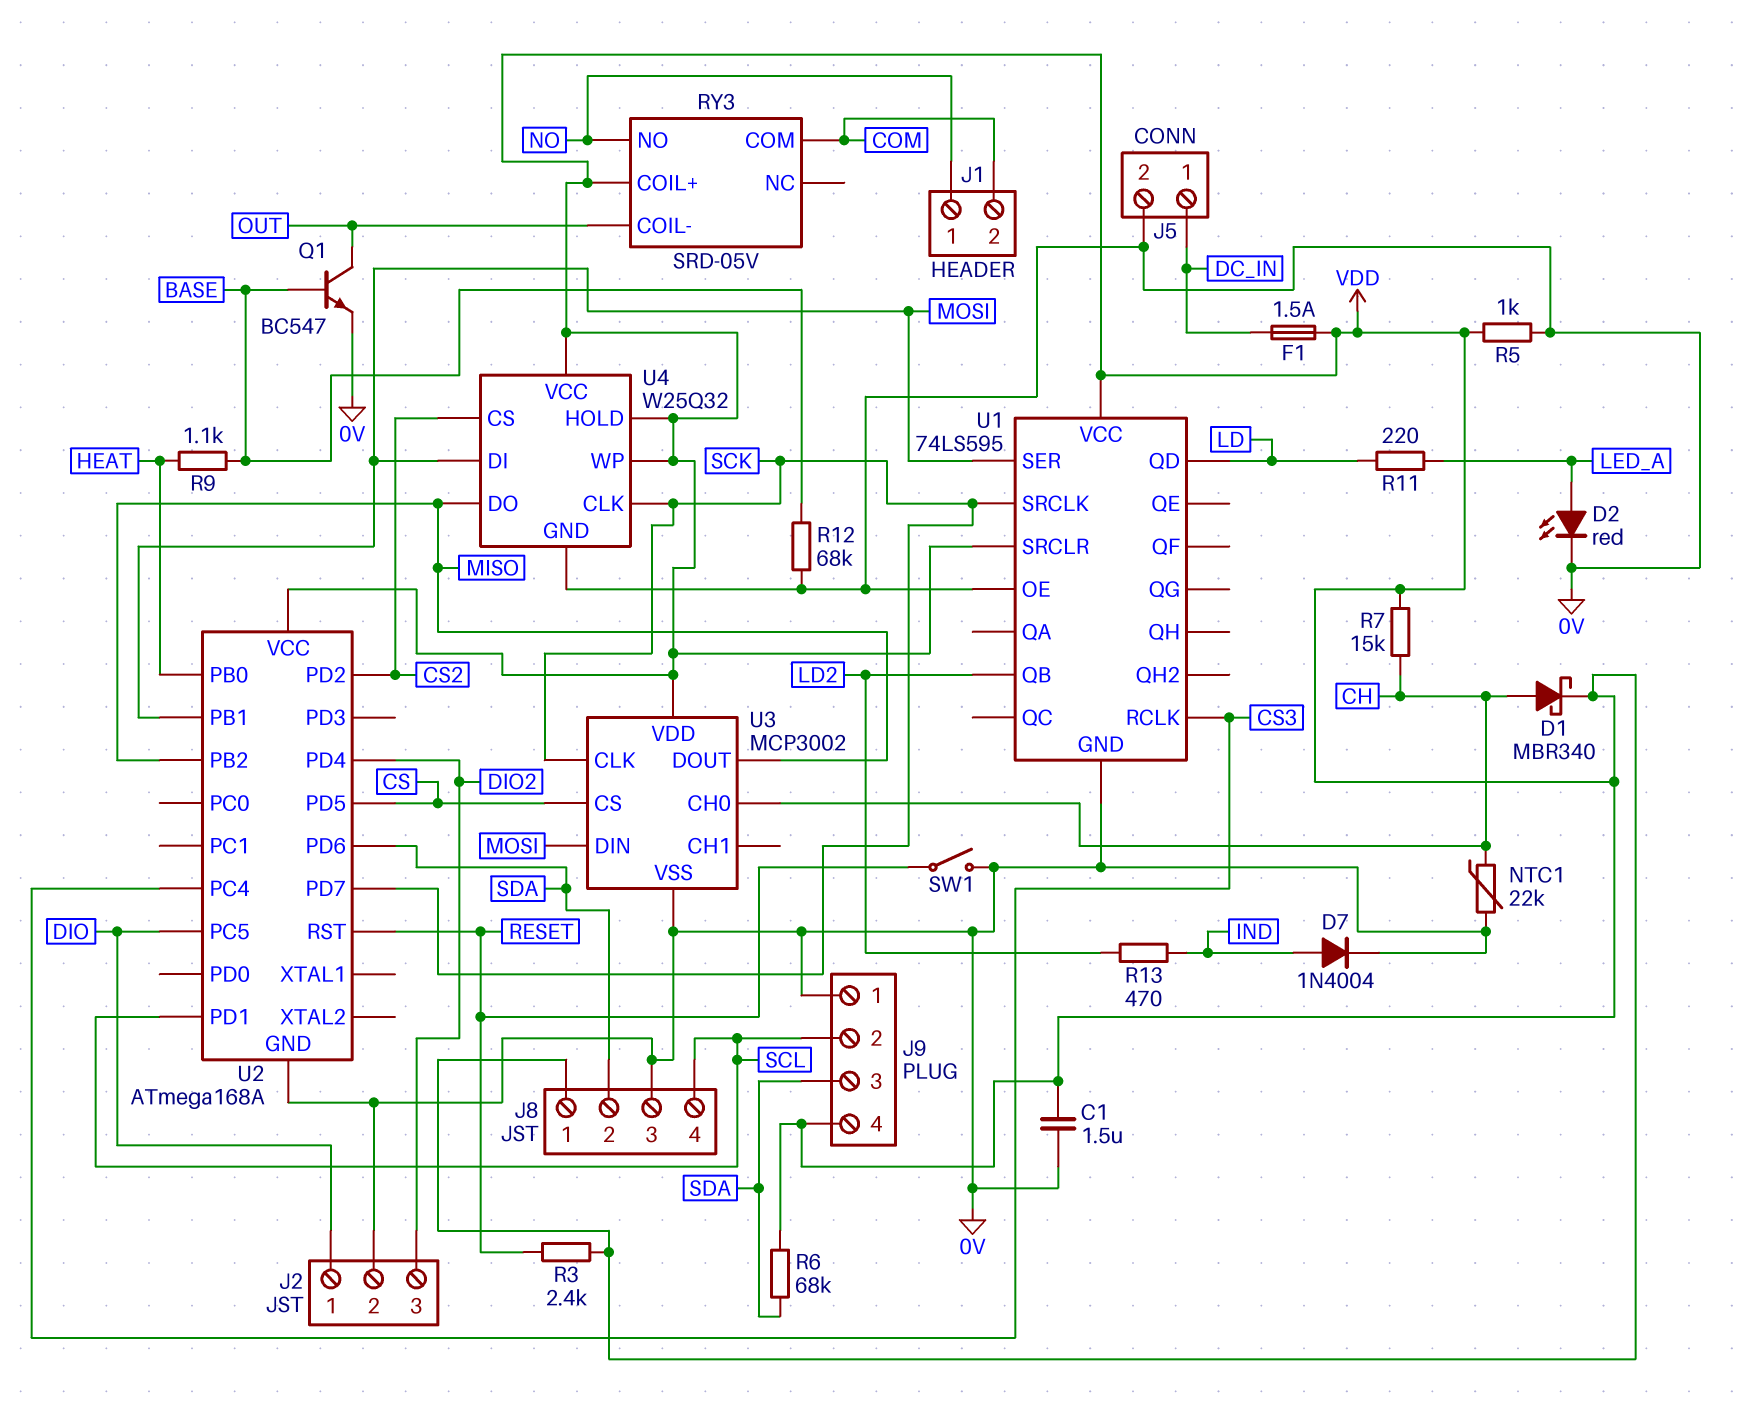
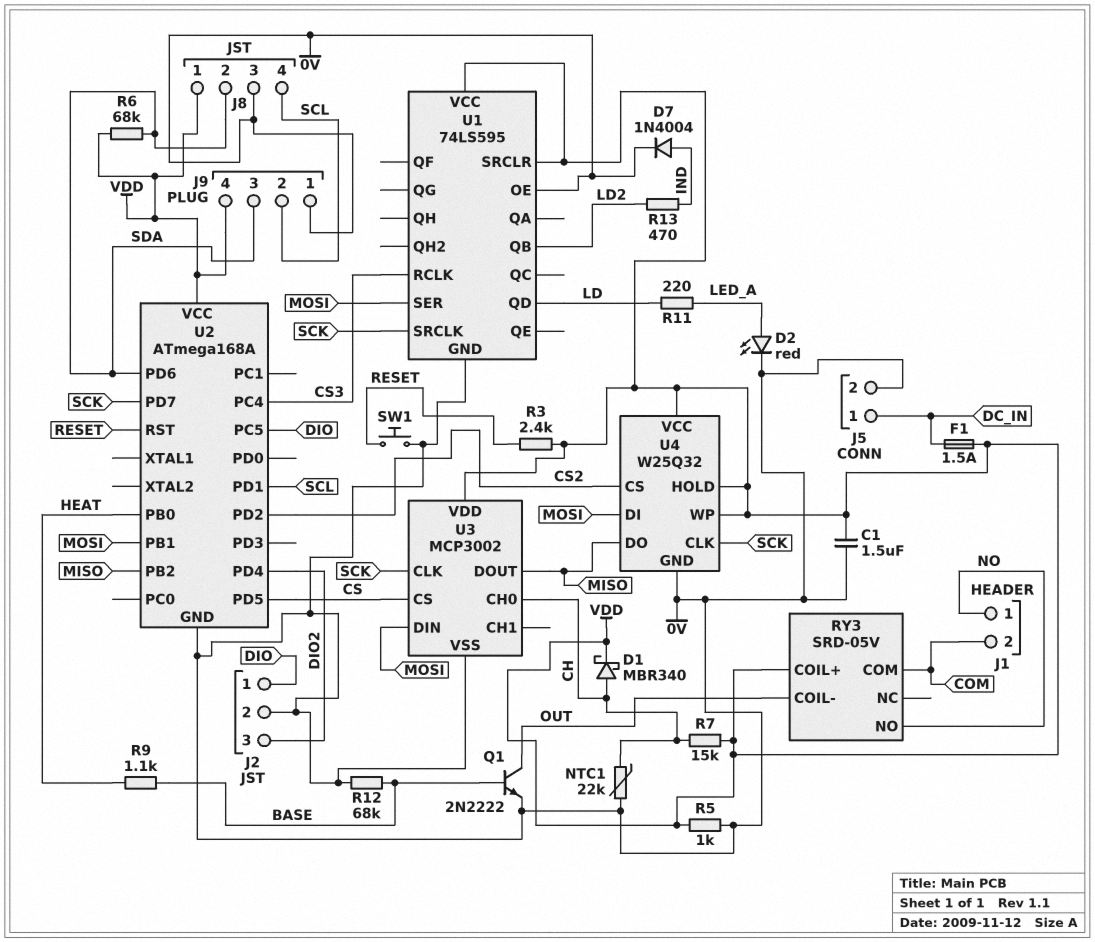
Q1: NPN BC547 (B BASE, C OUT, E 0V) -> NPN 2N2222 (B BASE, C OUT, E 0V)
SW1: switch (0V, RESET) -> button (0V, RESET)

